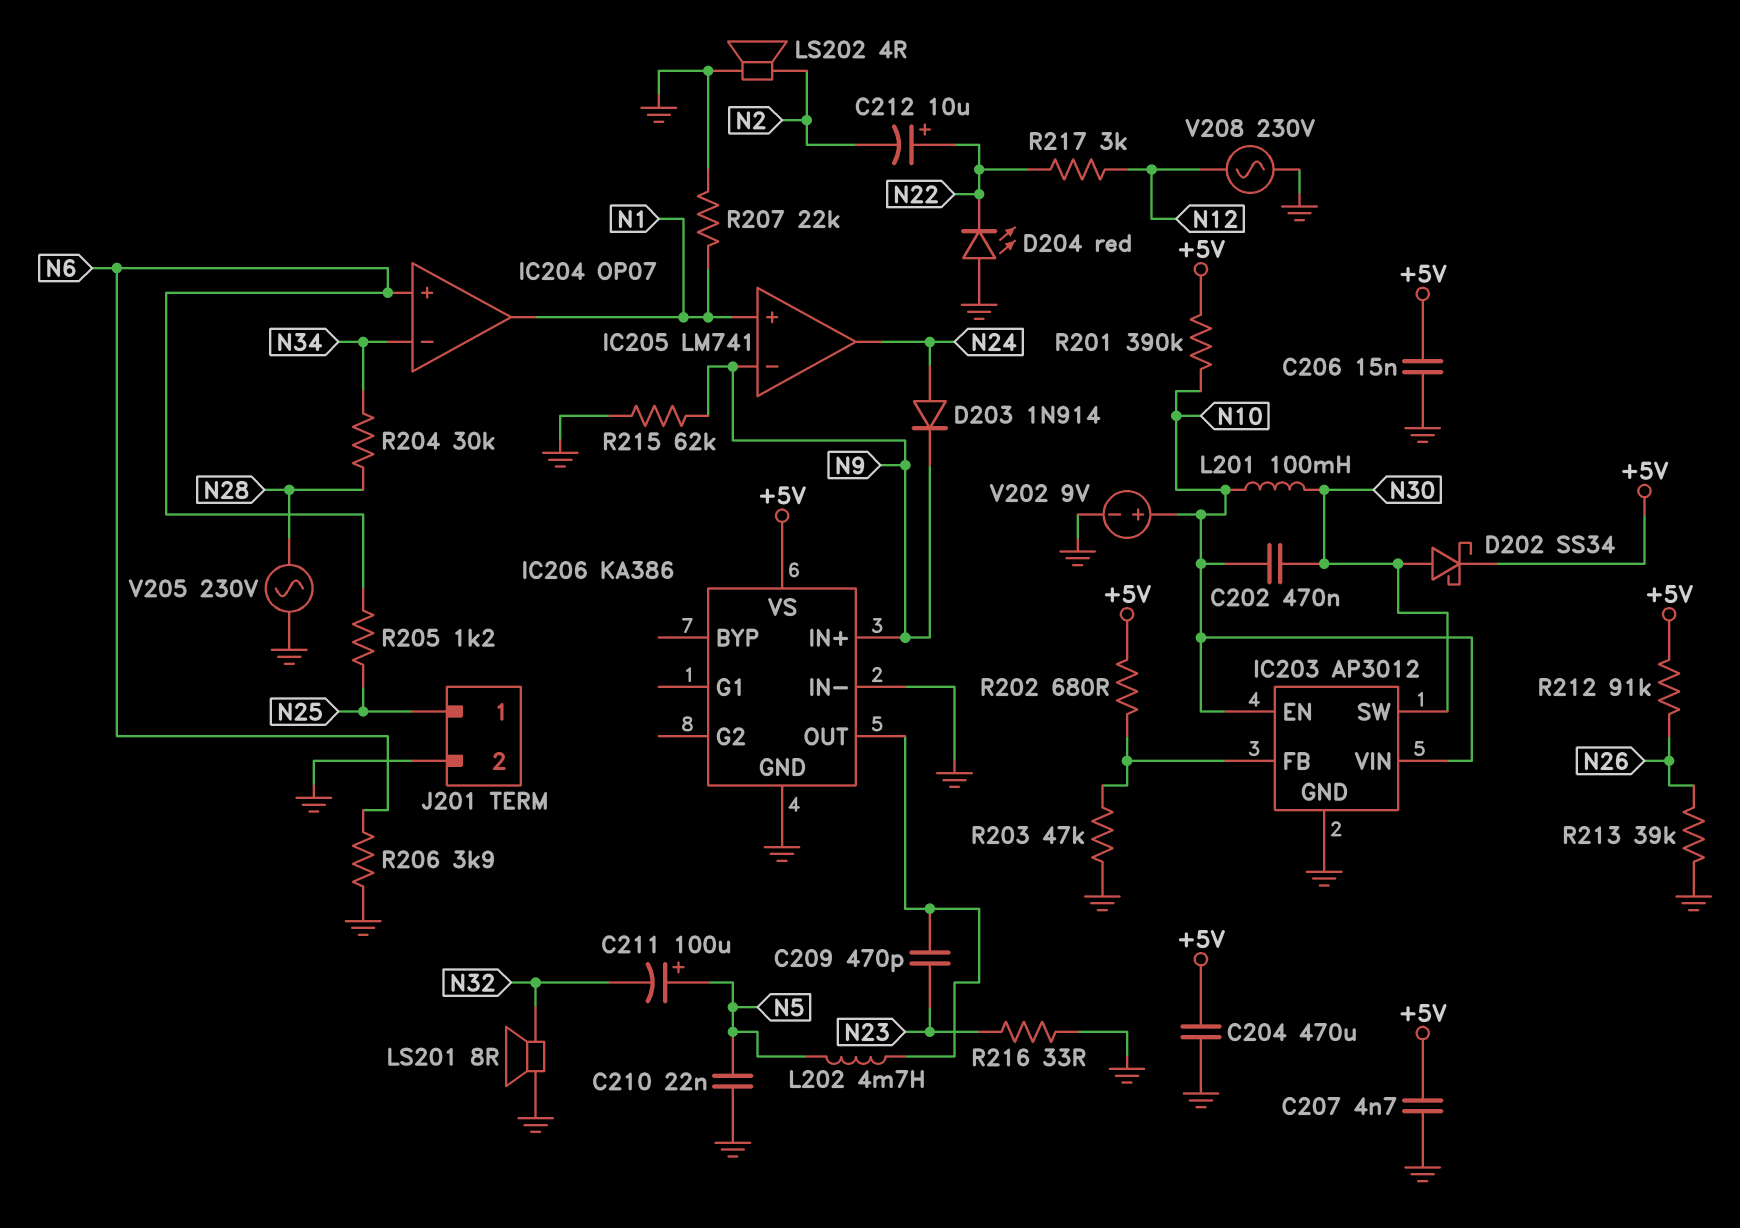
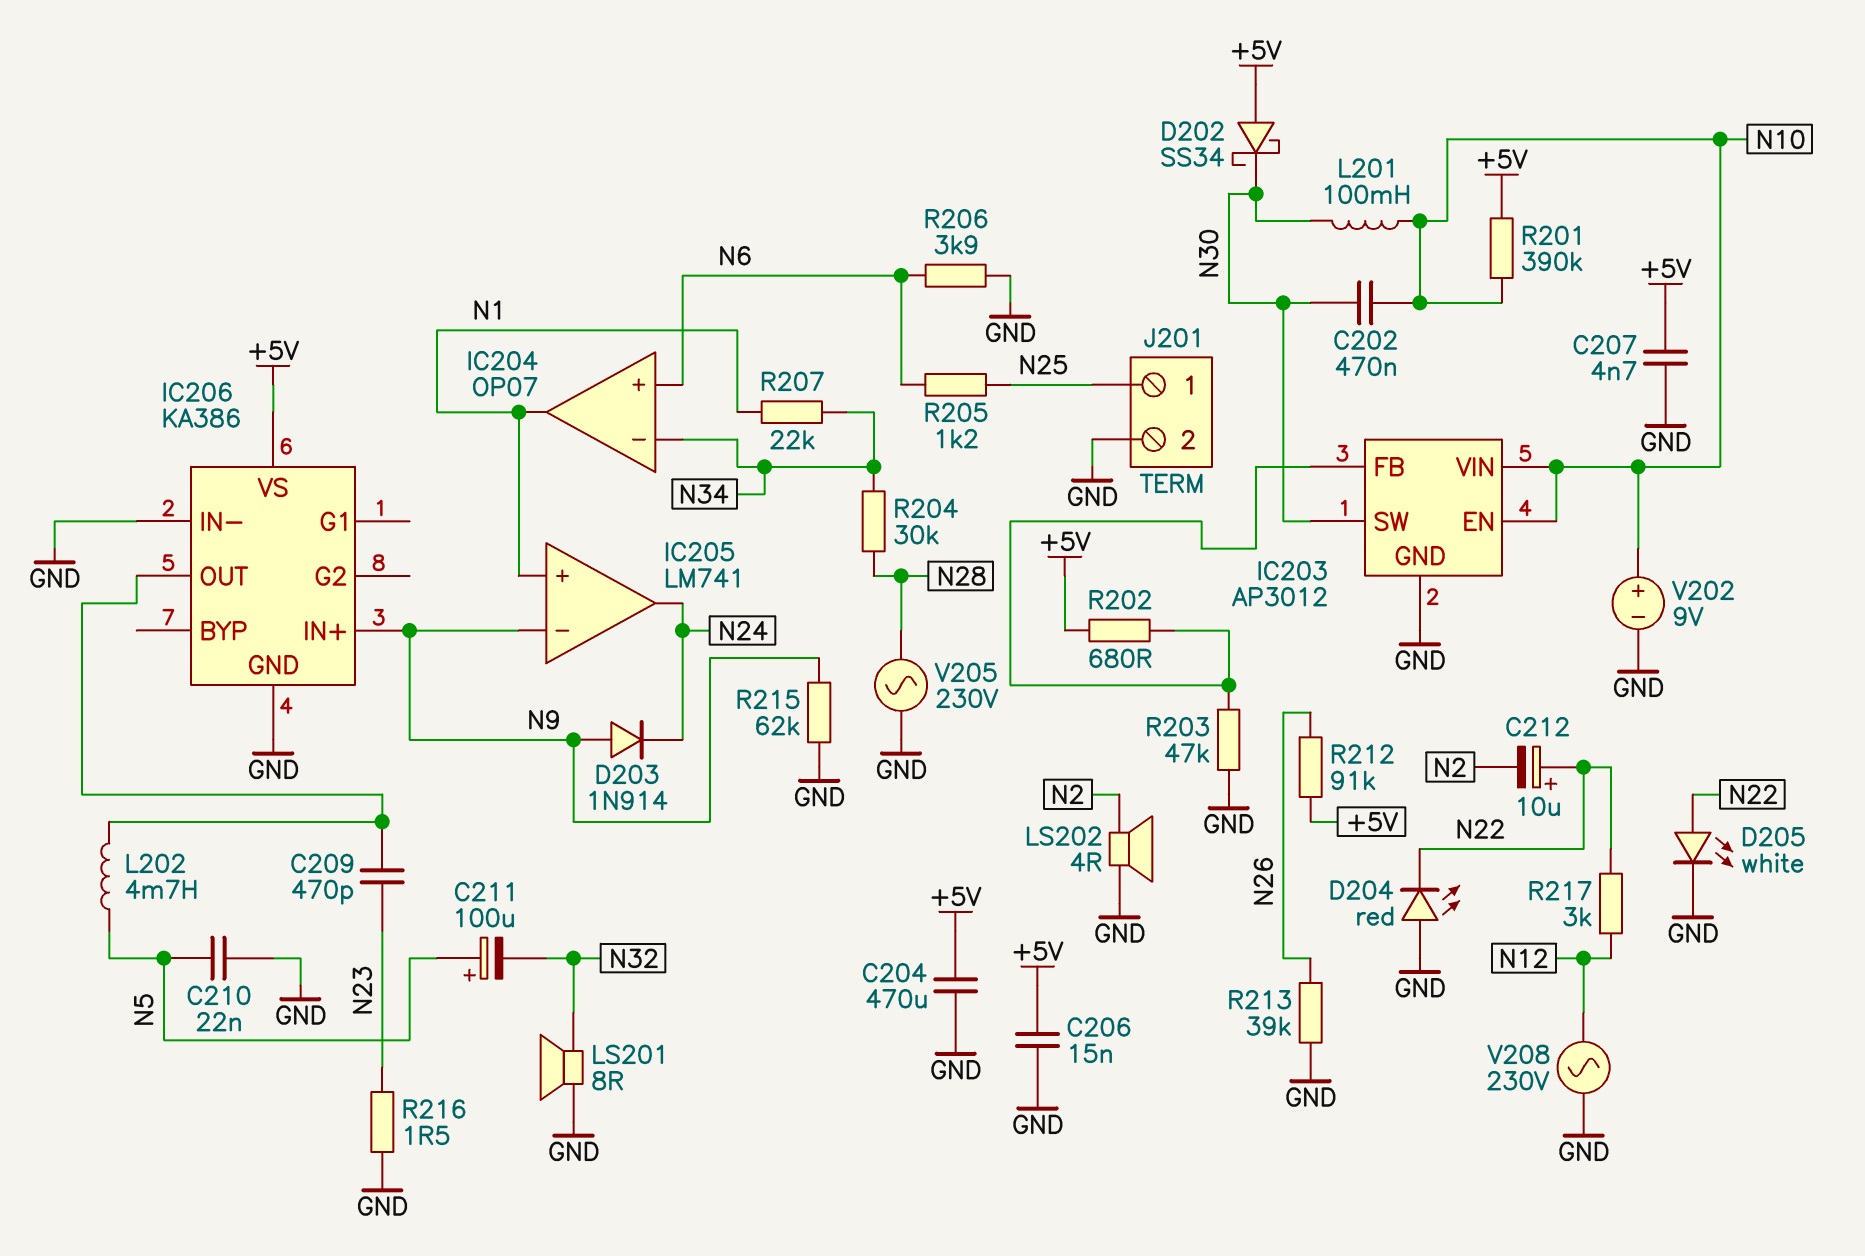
D202: schottky SS34 (A N30, K +5V) -> schottky SS34 (A +5V, K N30)
D203: diode 1N914 (A N24, K N9) -> diode 1N914 (A N9, K N24)
D205: none -> LED white (A N22, K GND)
R207: 22k (GND, N1) -> 22k (N1, N34)
R216: 33 (GND, N23) -> 1.5 (GND, N23)

